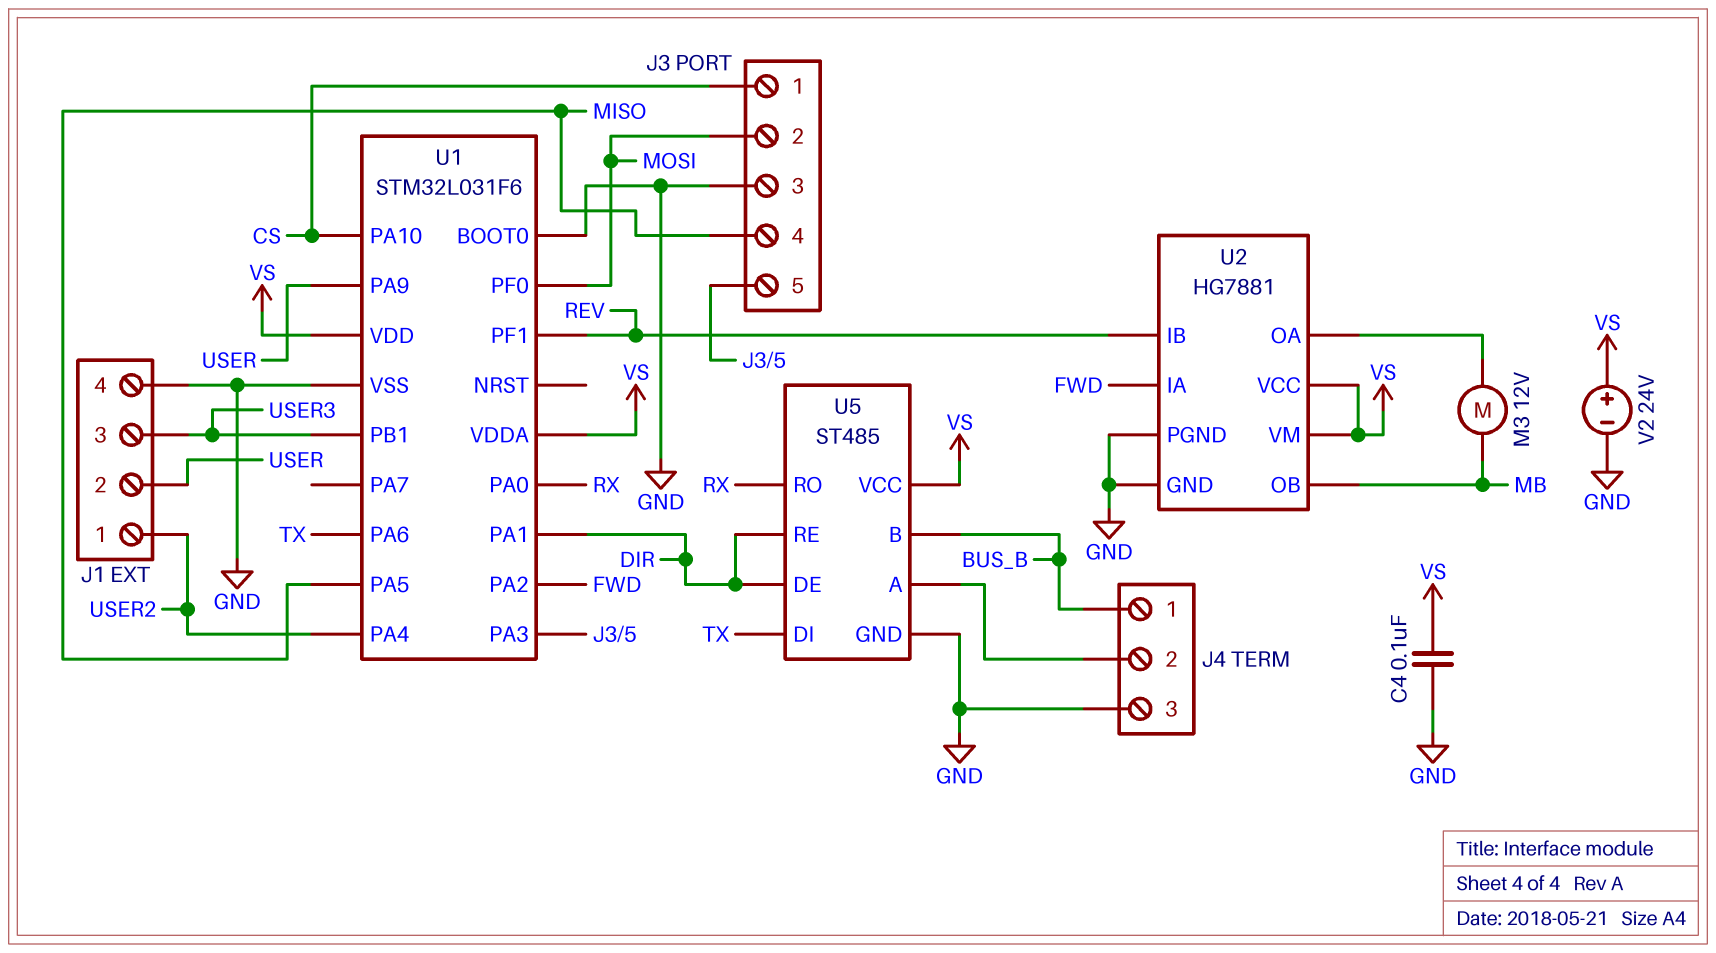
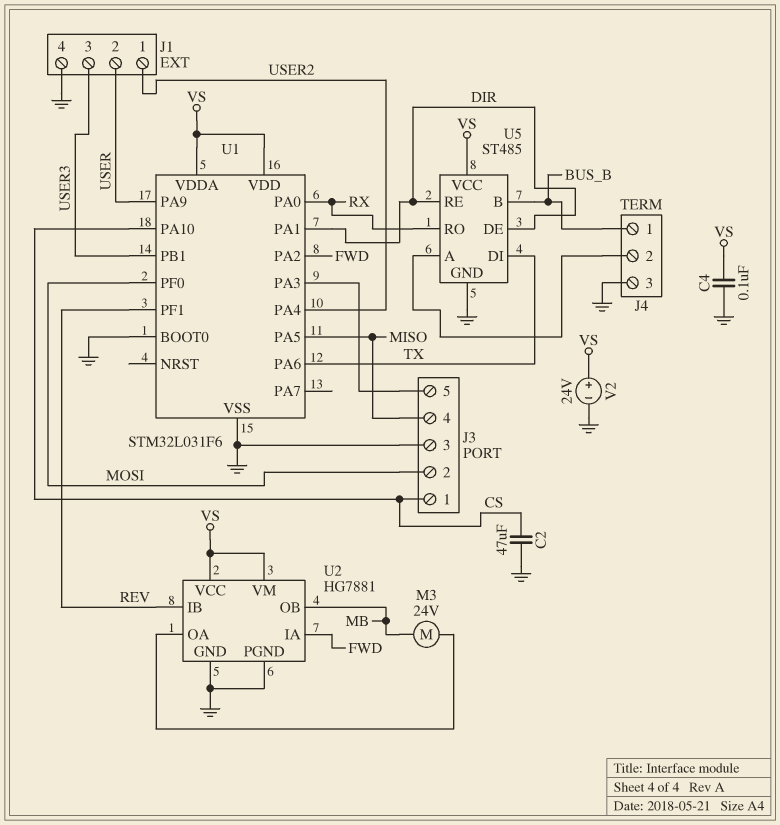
C2: none -> 47uF (CS, GND)
M3: motor 12V (MB, U2/OA) -> motor 24V (MB, U2/OA)

